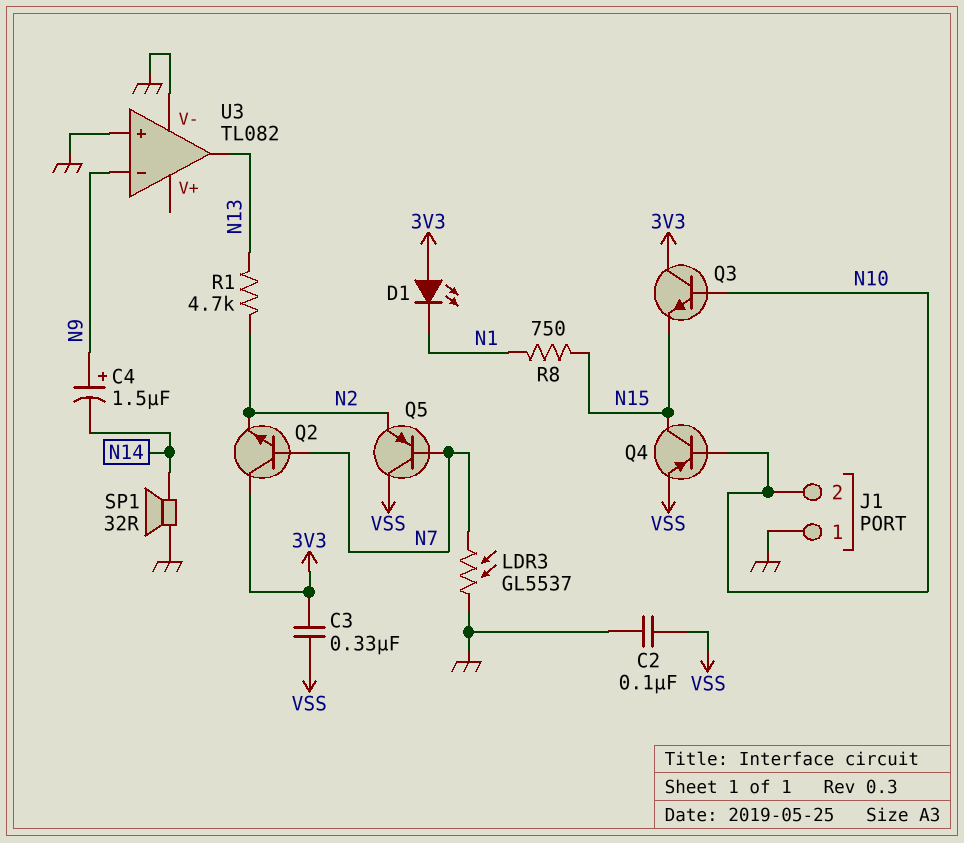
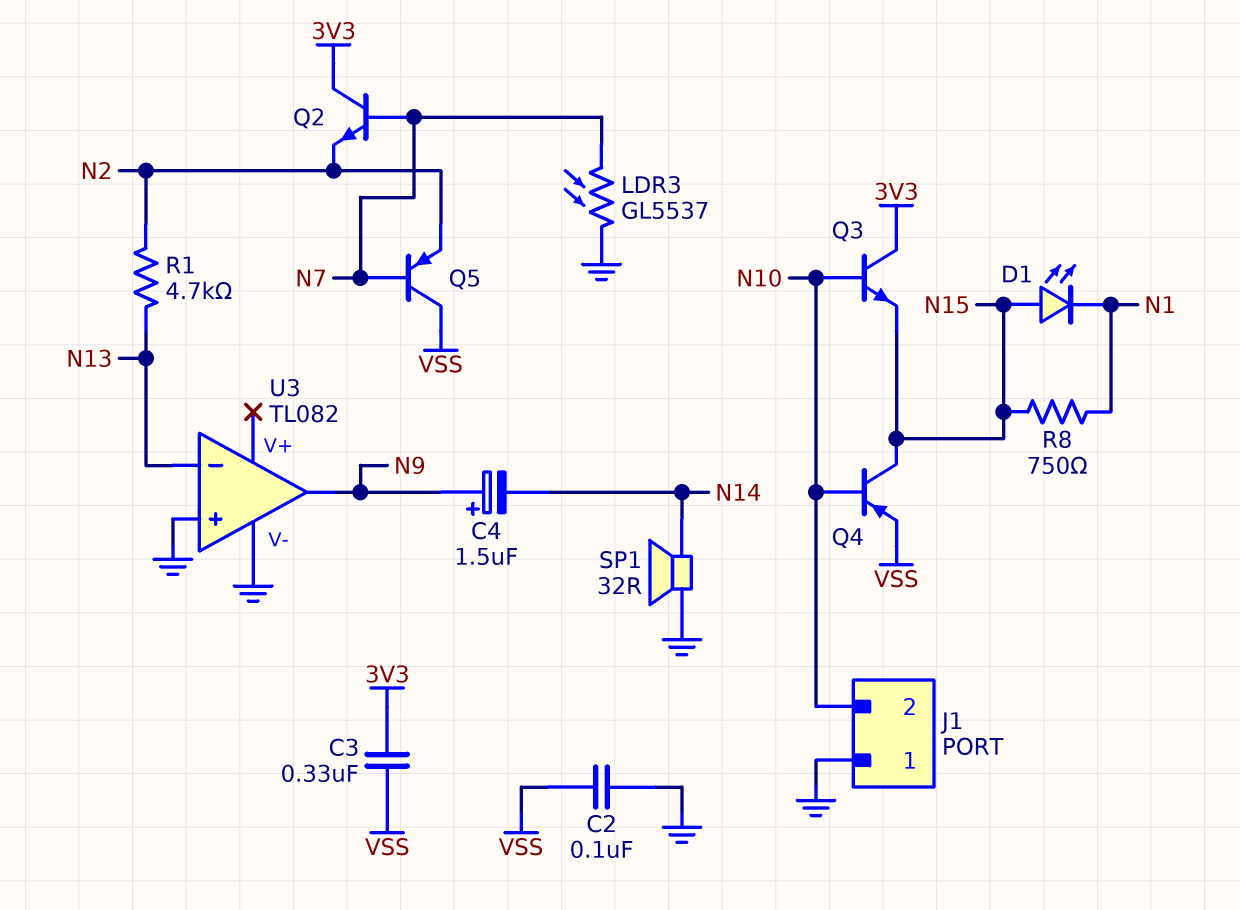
D1: LED (A 3V3, K N1) -> LED (A N15, K N1)
U3 pin in-: N9 -> N13
U3 pin out: N13 -> N9

